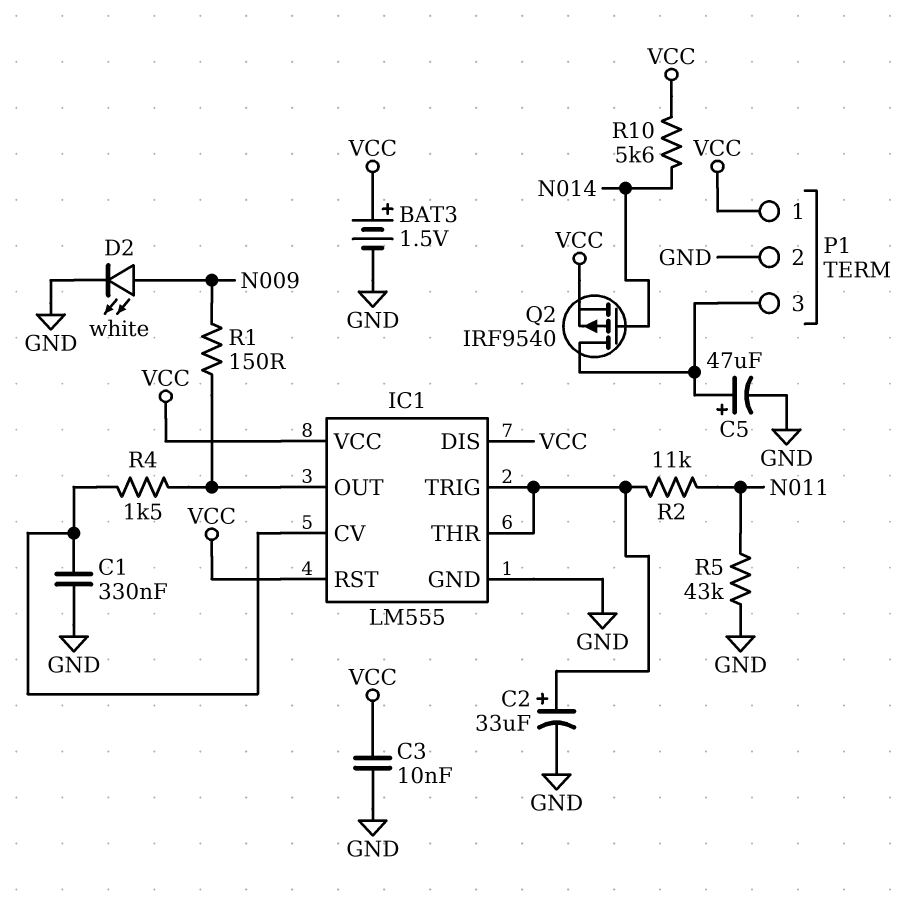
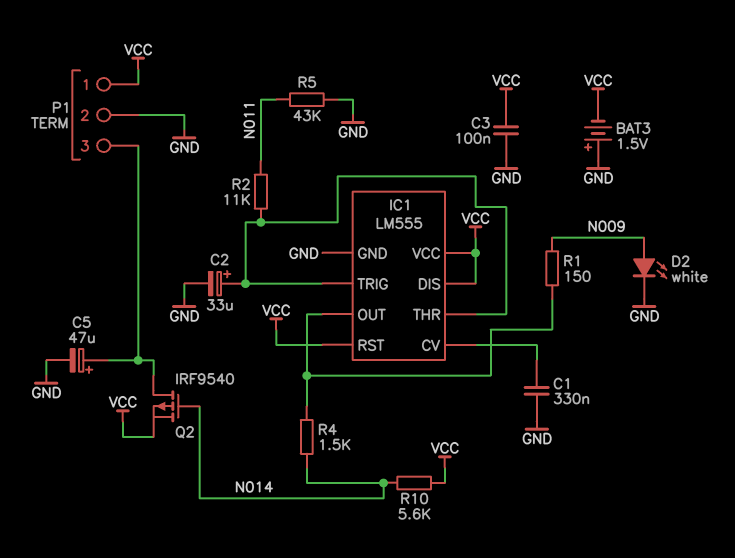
BAT3: 1.5V (plus VCC, minus GND) -> 1.5V (plus GND, minus VCC)
C3: 10nF (GND, VCC) -> 100nF (GND, VCC)
R4: 1.5k (IC1/CV, IC1/OUT) -> 1.5k (IC1/OUT, N014)

